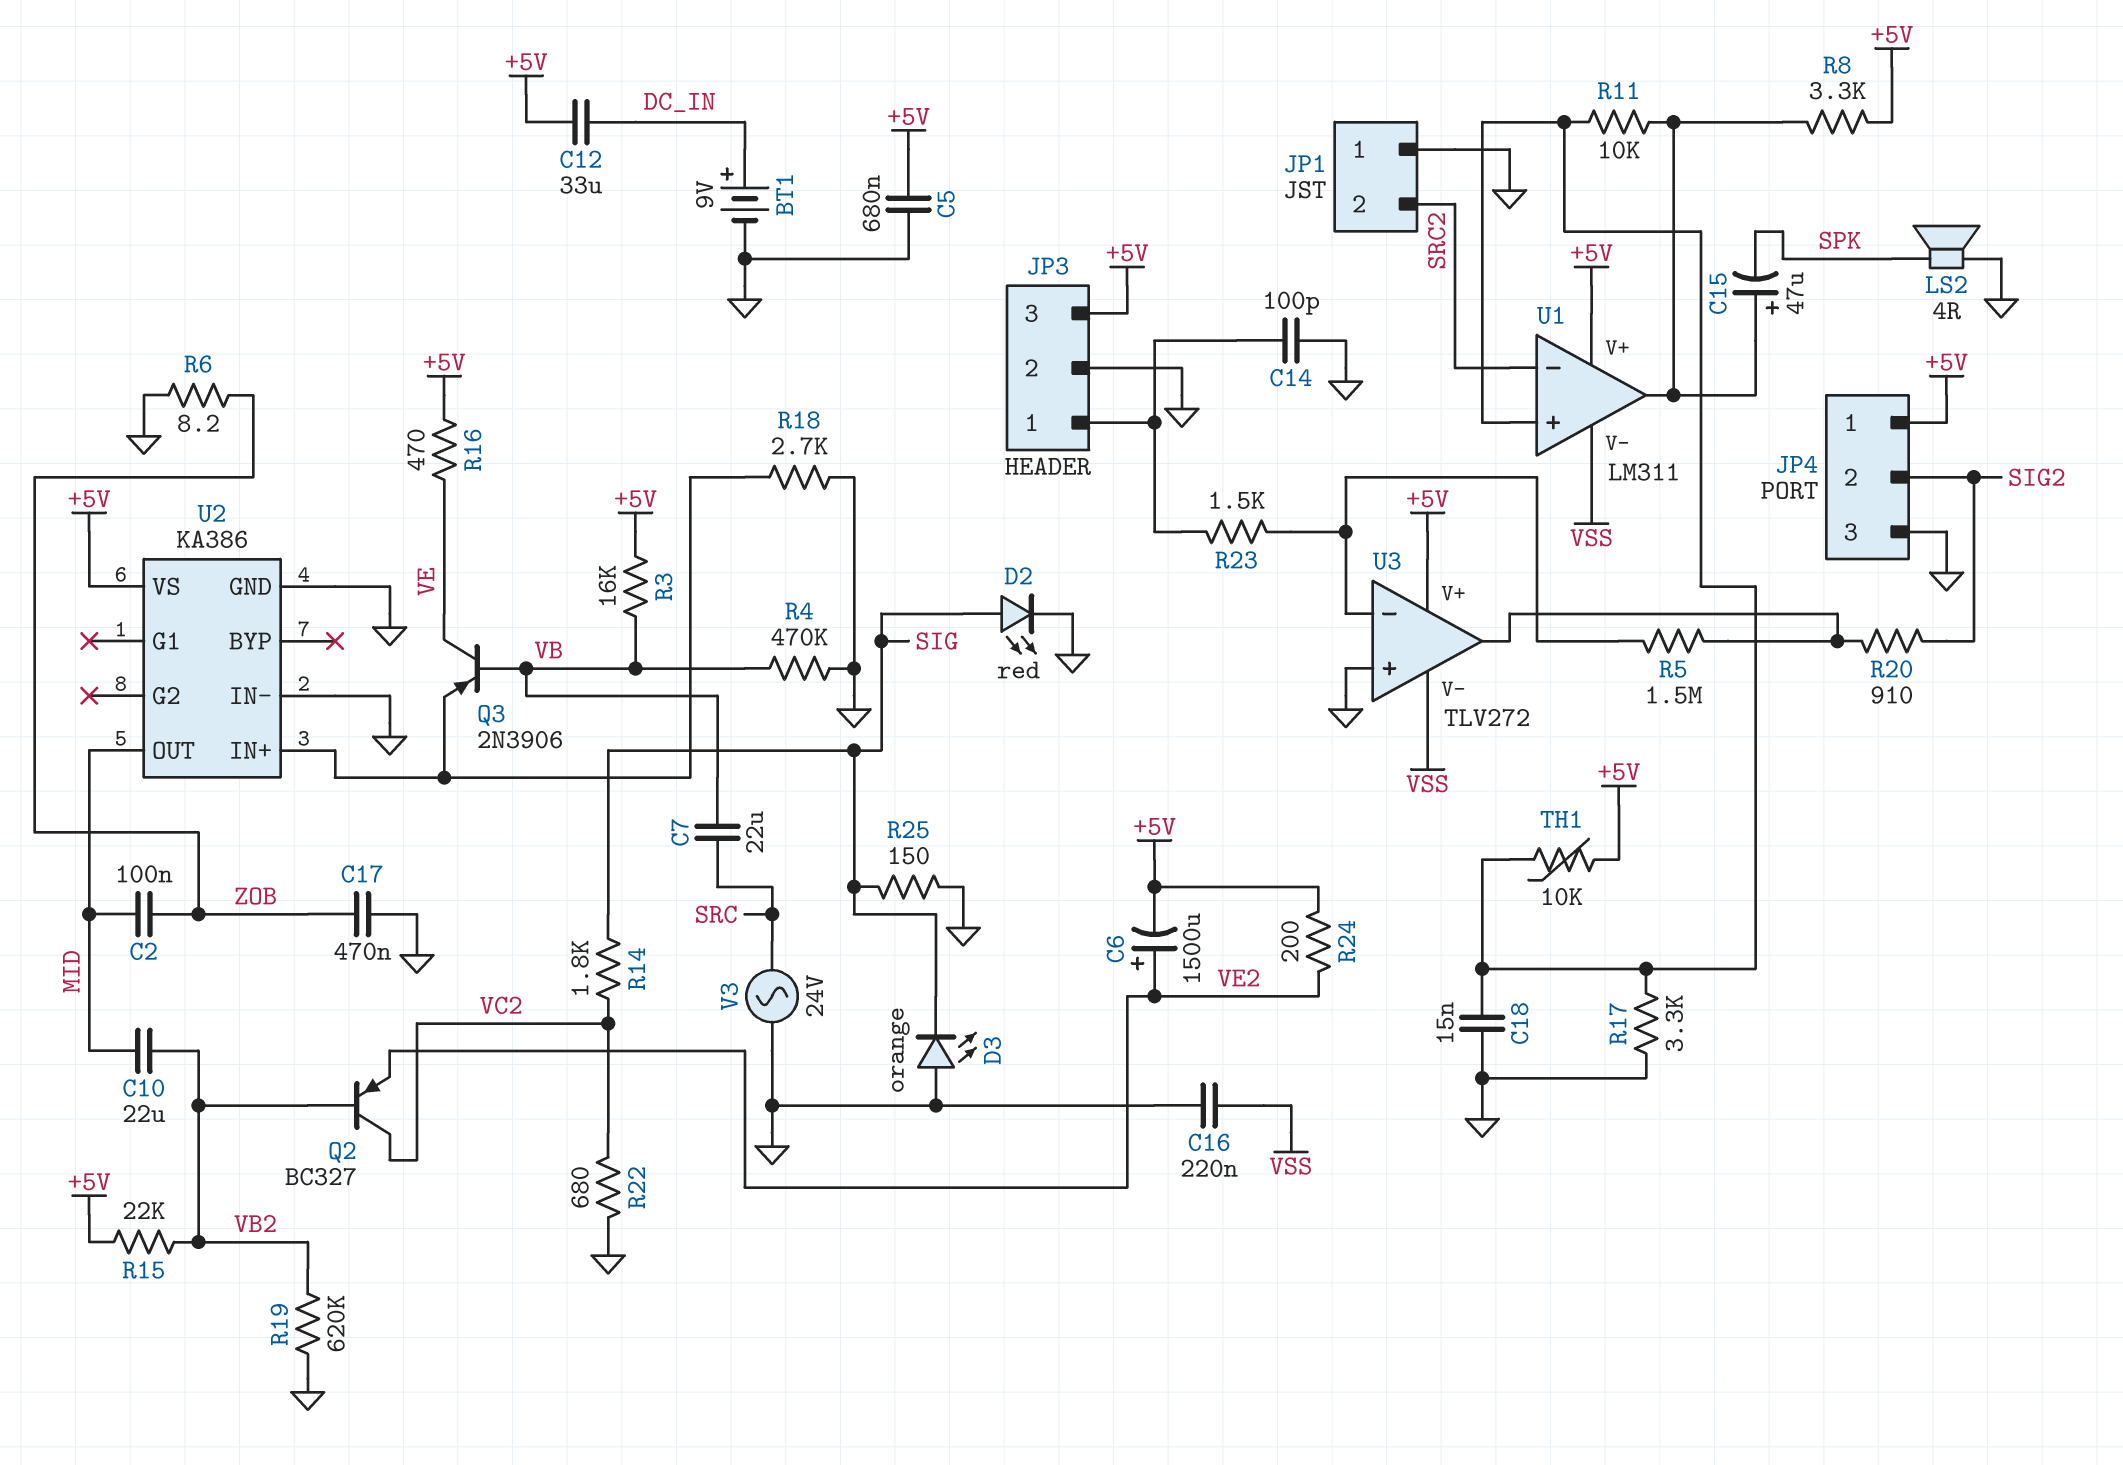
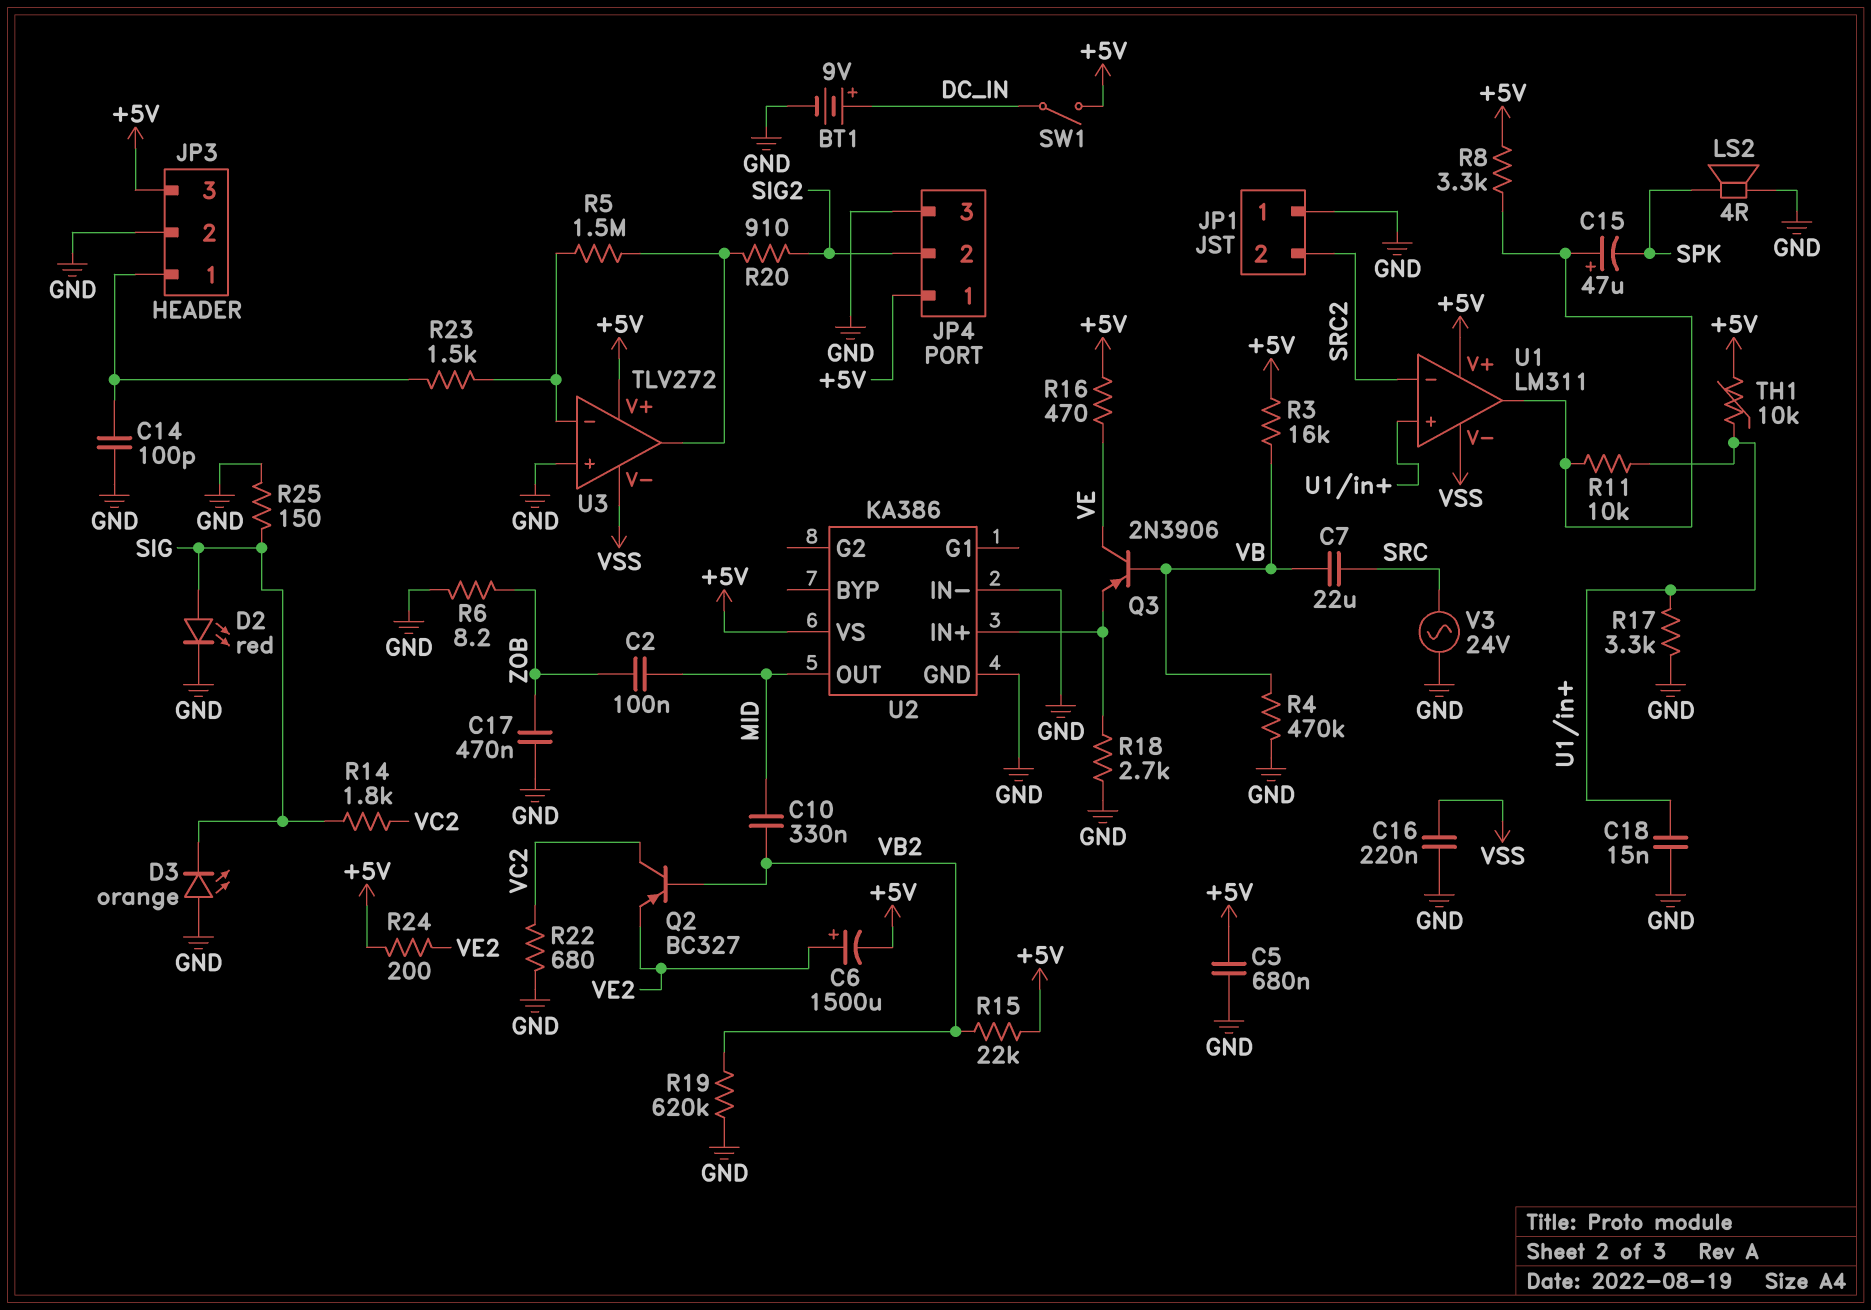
C10: 22uF (MID, VB2) -> 330nF (MID, VB2)
C12: 33uF (+5V, DC_IN) -> none
SW1: none -> switch (+5V, DC_IN)

